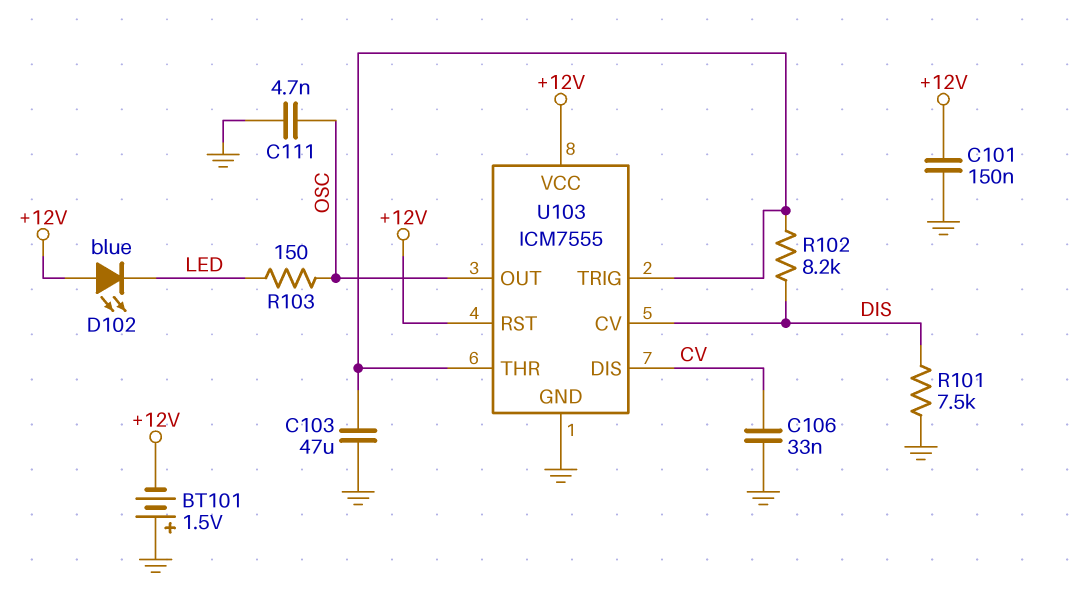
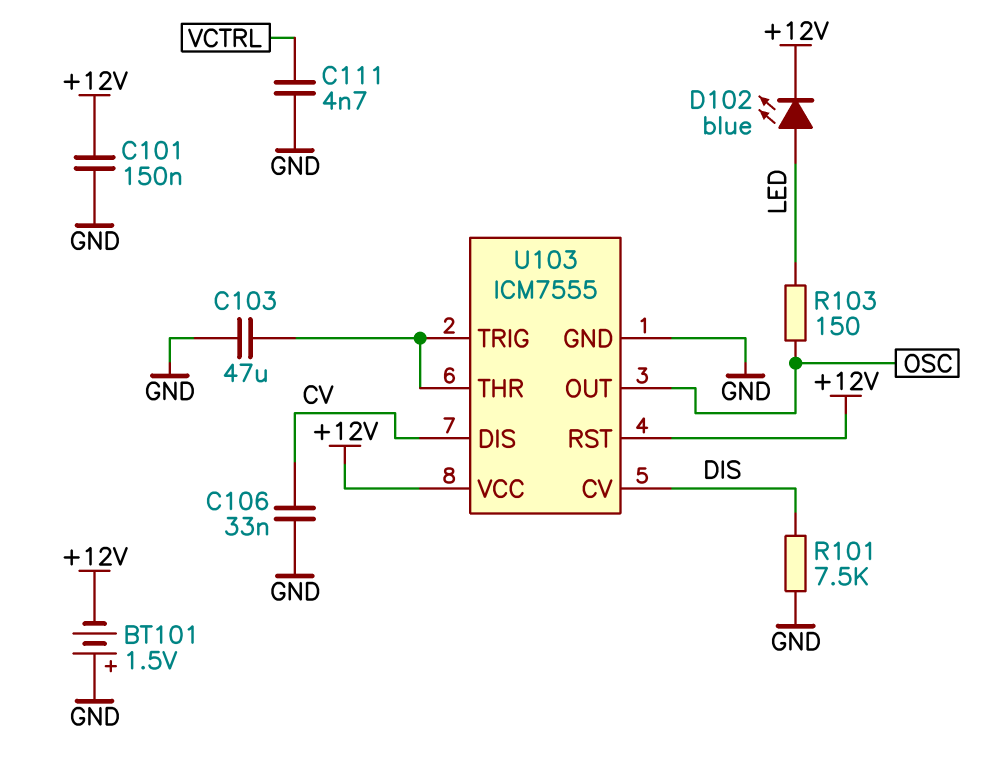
C111: 4.7nF (GND, OSC) -> 4.7nF (GND, VCTRL)
D102: LED blue (A +12V, K LED) -> LED blue (A LED, K +12V)
R102: 8.2k (DIS, U103/THR) -> none

